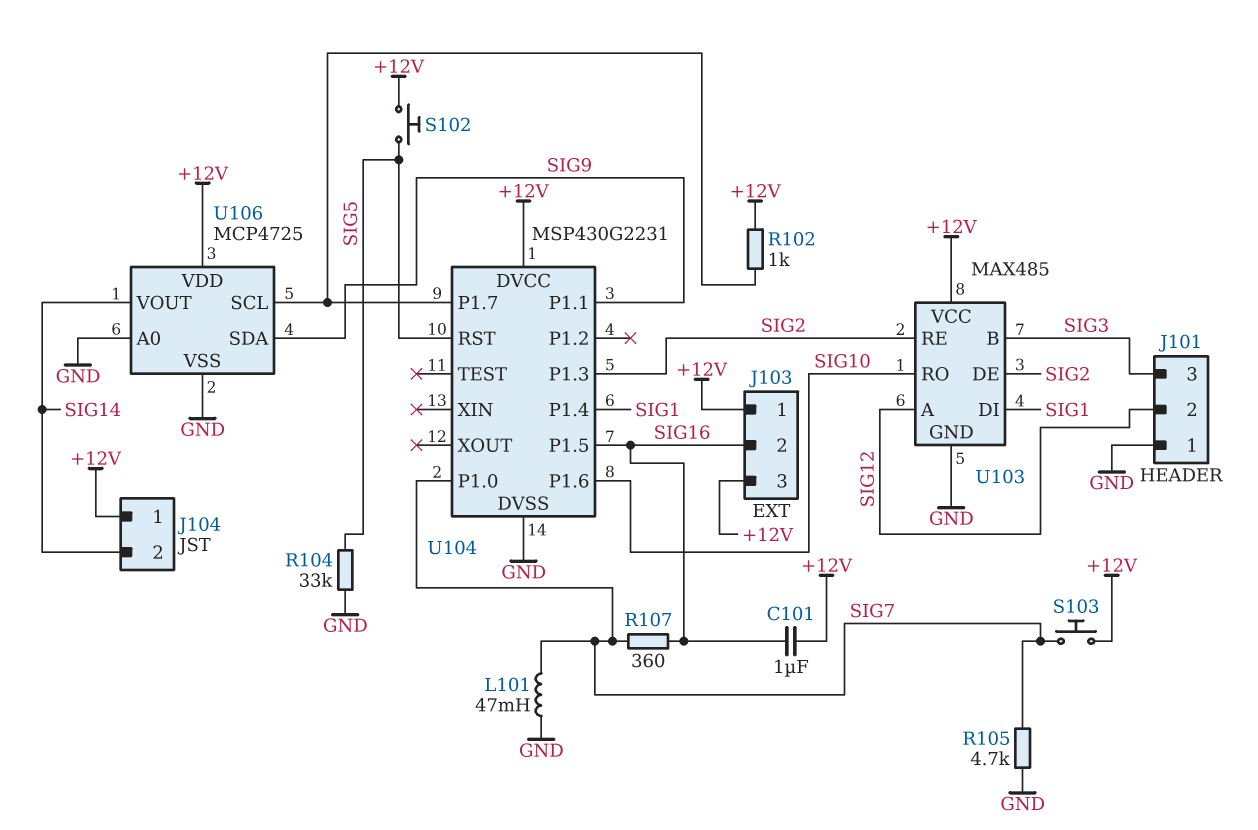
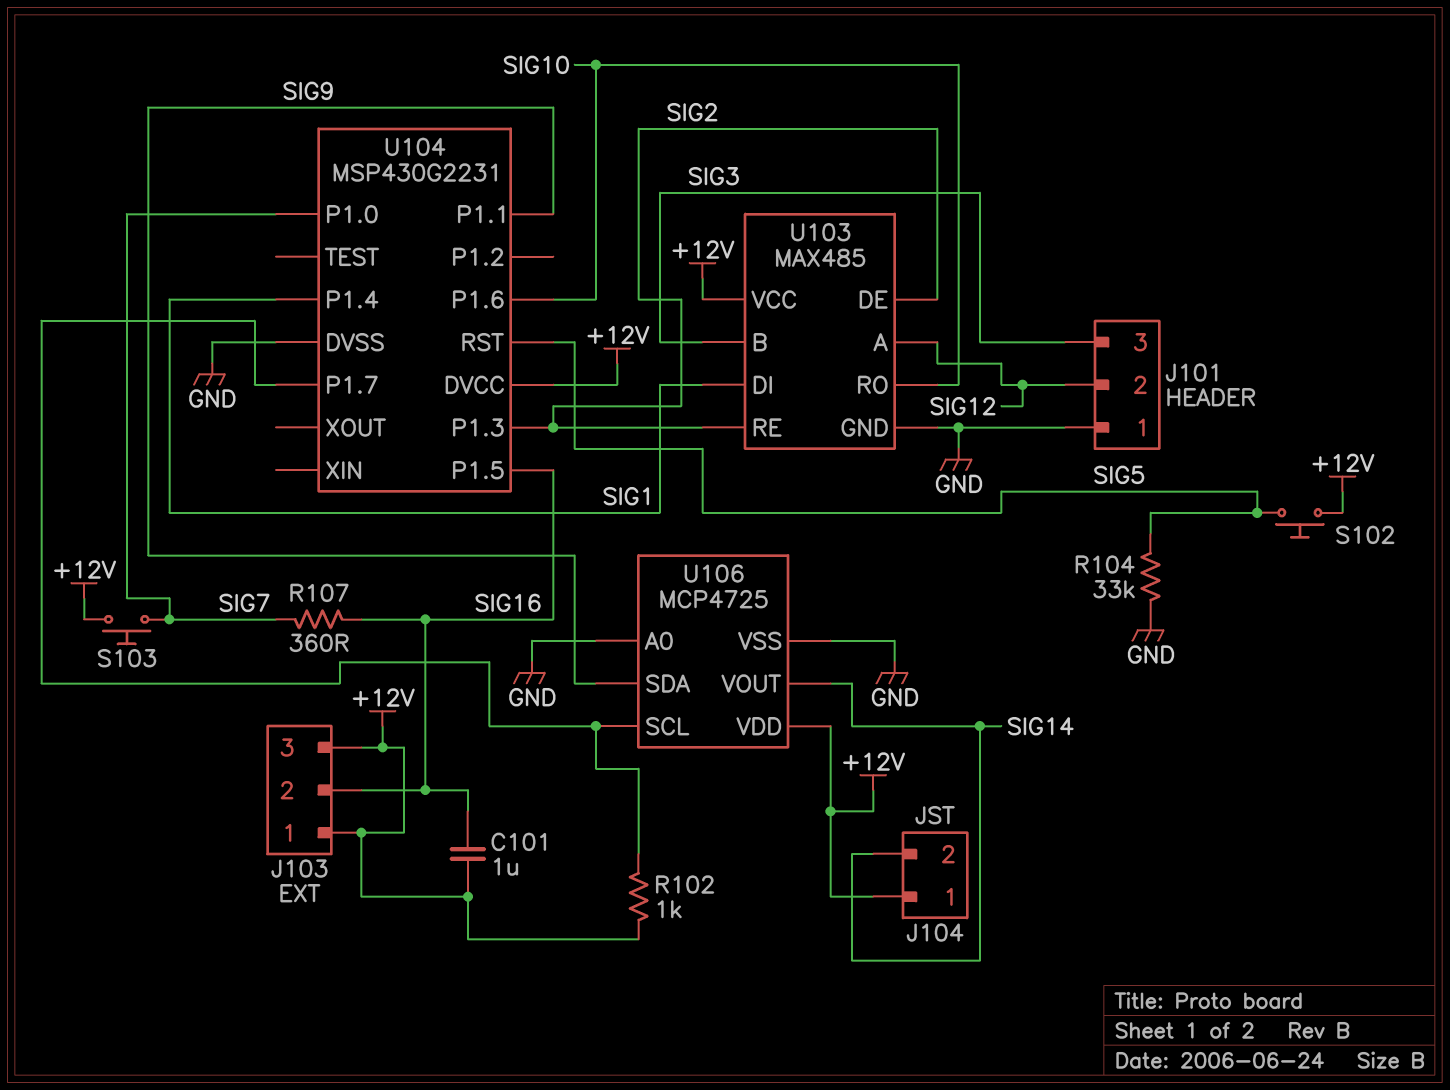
L101: 47mH (GND, SIG7) -> none
R105: 4.7k (GND, SIG7) -> none

